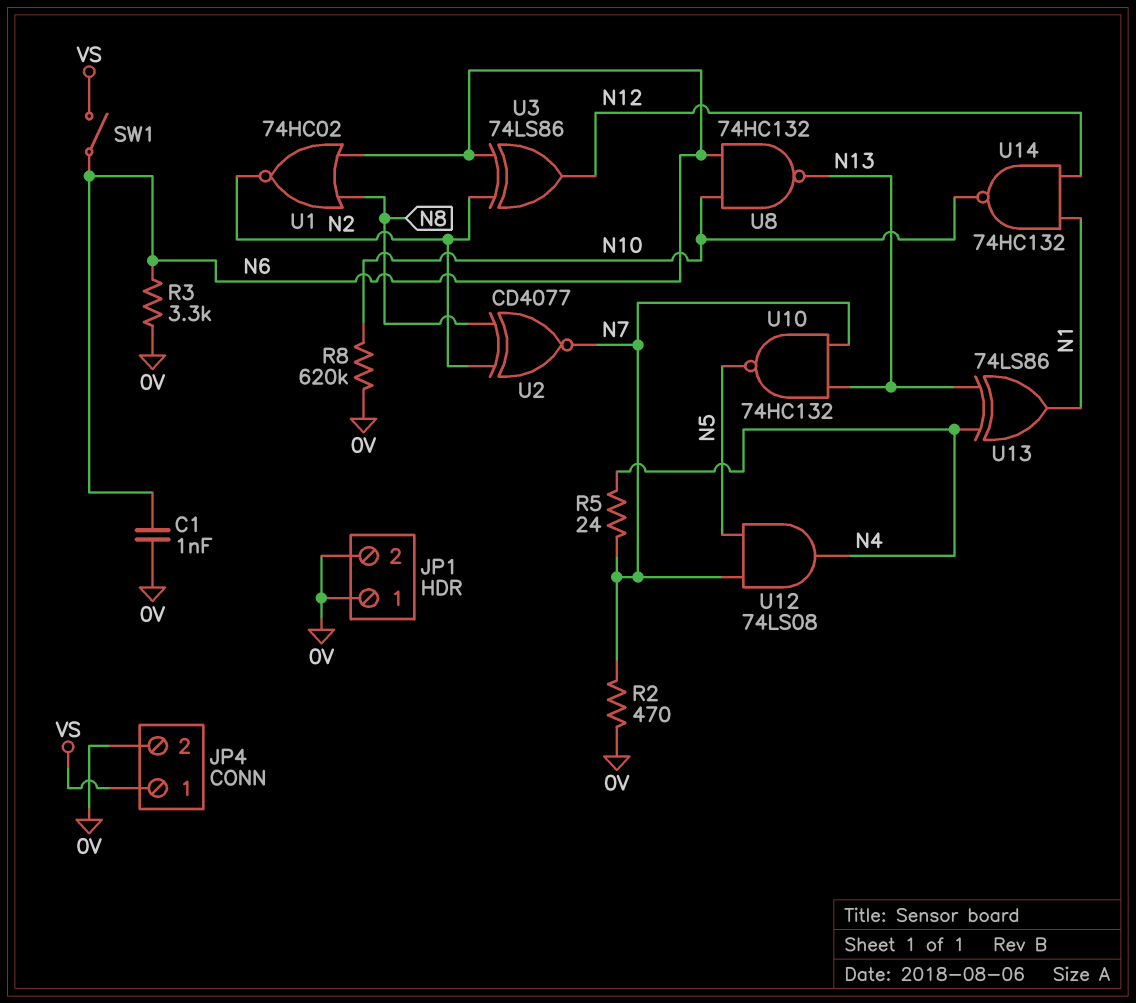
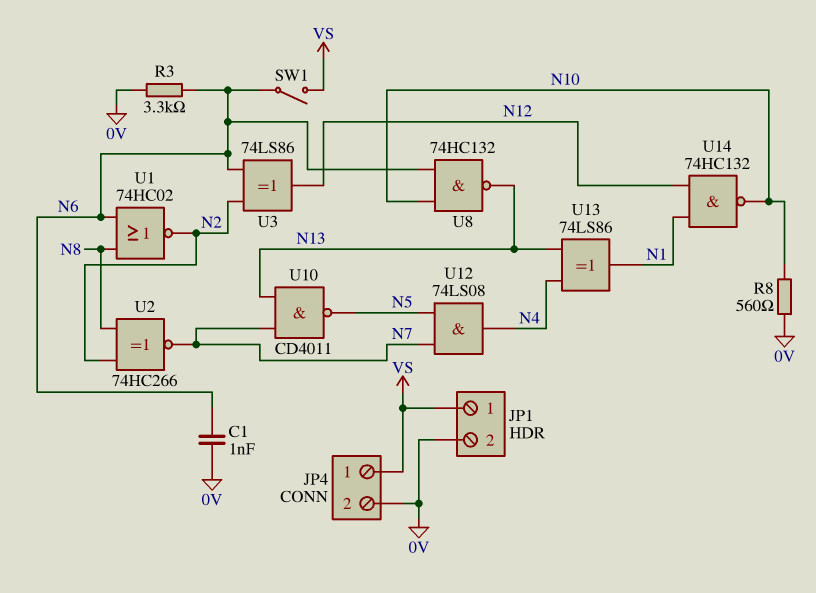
JP1 pin 1: 0V -> VS
R2: 470 (0V, N7) -> none
R5: 24 (N4, N7) -> none
R8: 620k (0V, N10) -> 560 (0V, N10)
U2: XNOR CD4077 (in N2, in N8, out N7) -> XNOR 74HC266 (in N2, in N8, out N7)
U10: NAND 74HC132 (in N7, in N13, out N5) -> NAND CD4011 (in N7, in N13, out N5)

